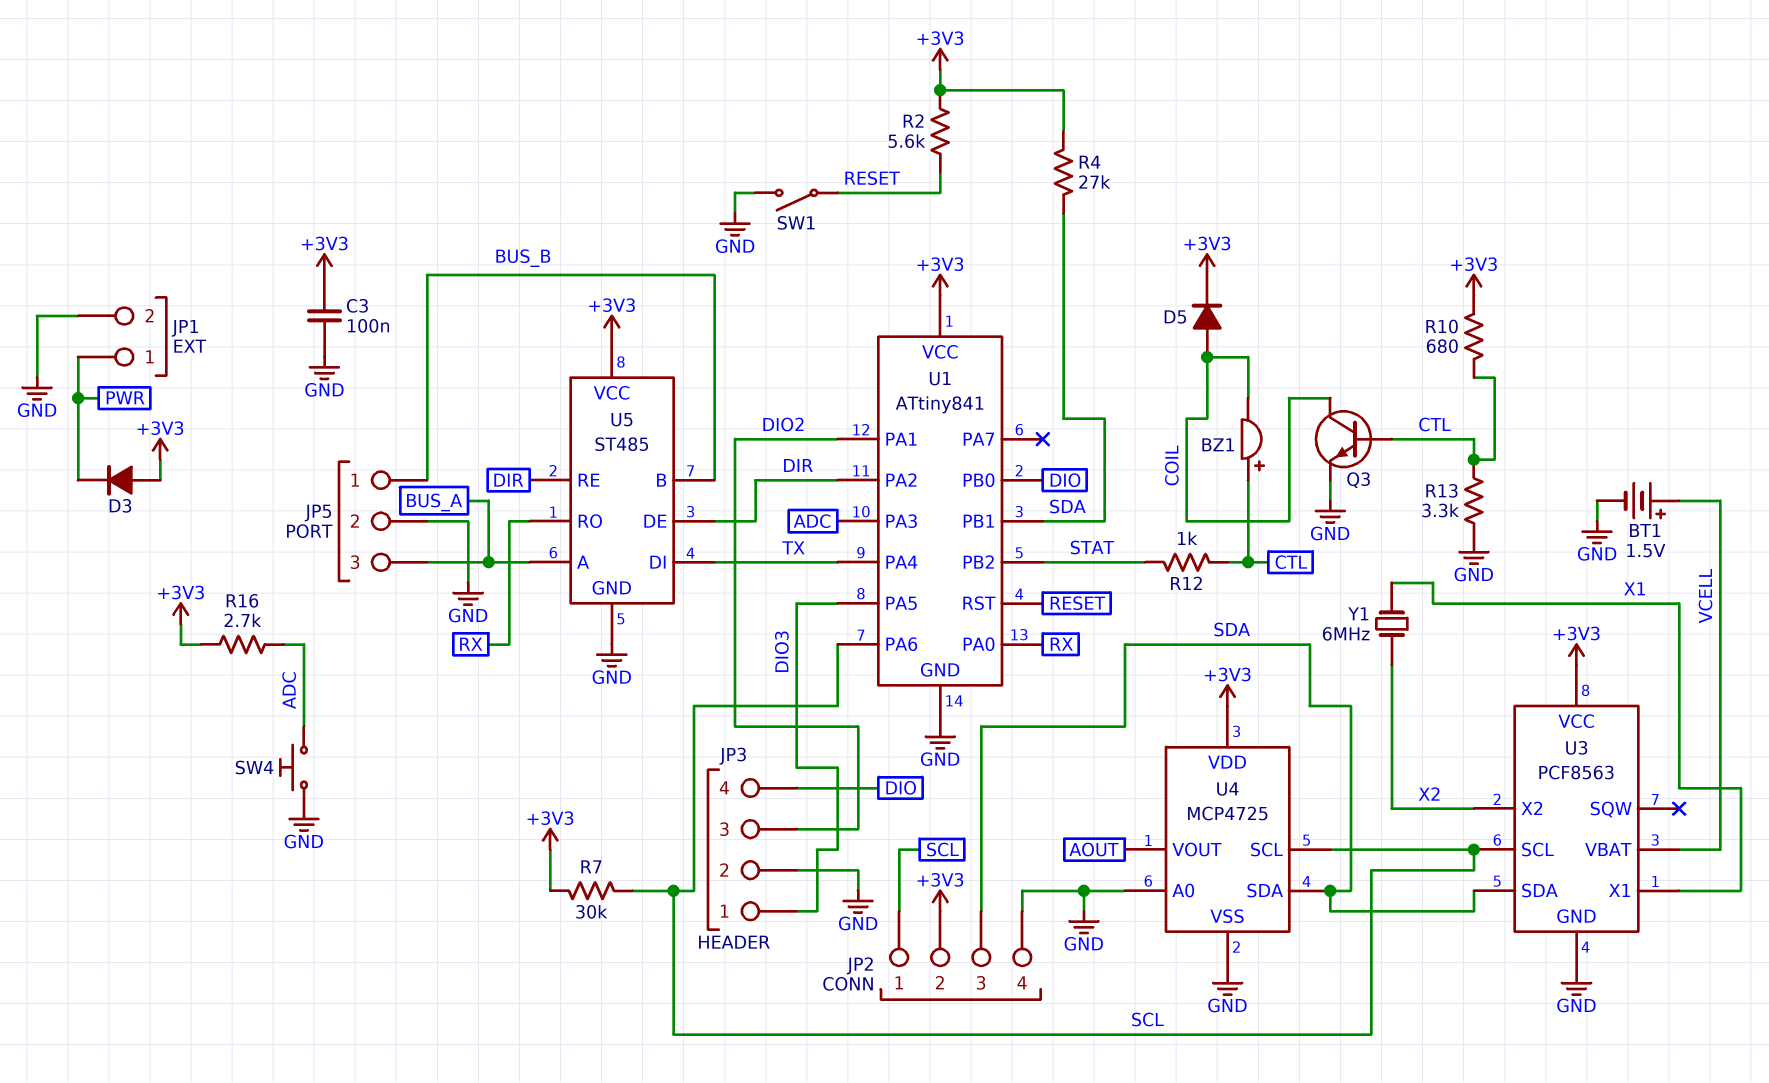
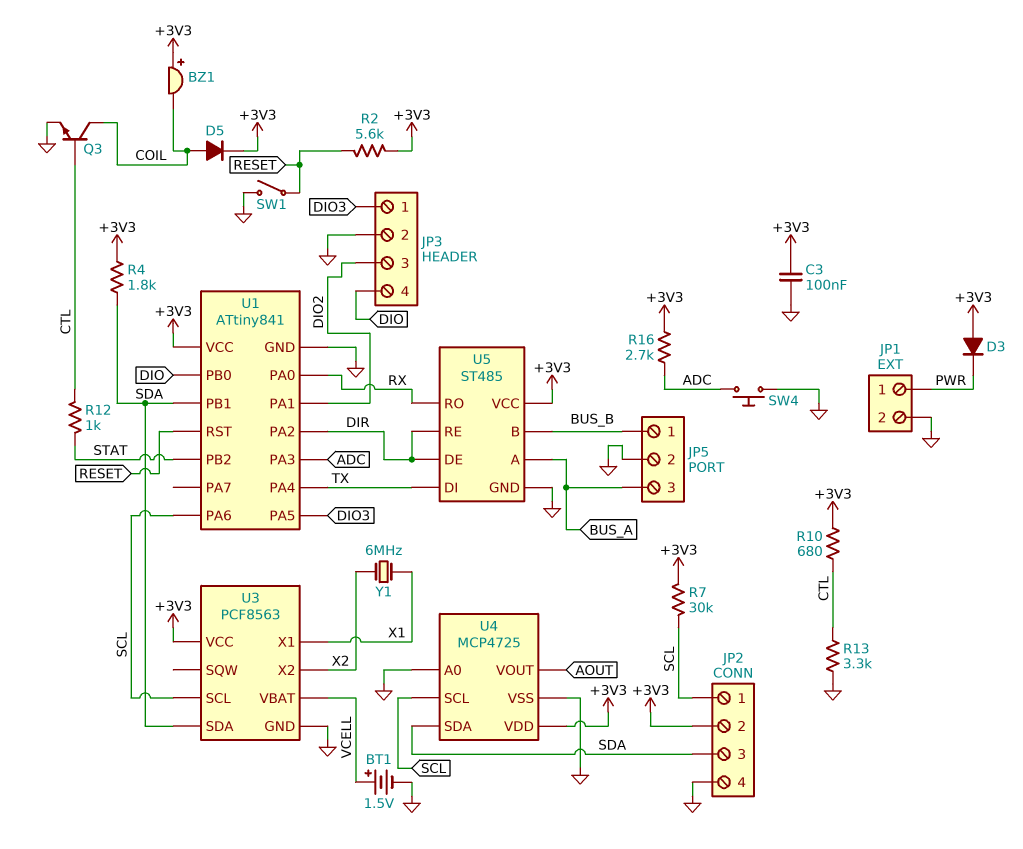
BZ1: buzzer (plus CTL, minus COIL) -> buzzer (plus +3V3, minus COIL)
R4: 27k (+3V3, SDA) -> 1.8k (+3V3, SDA)

